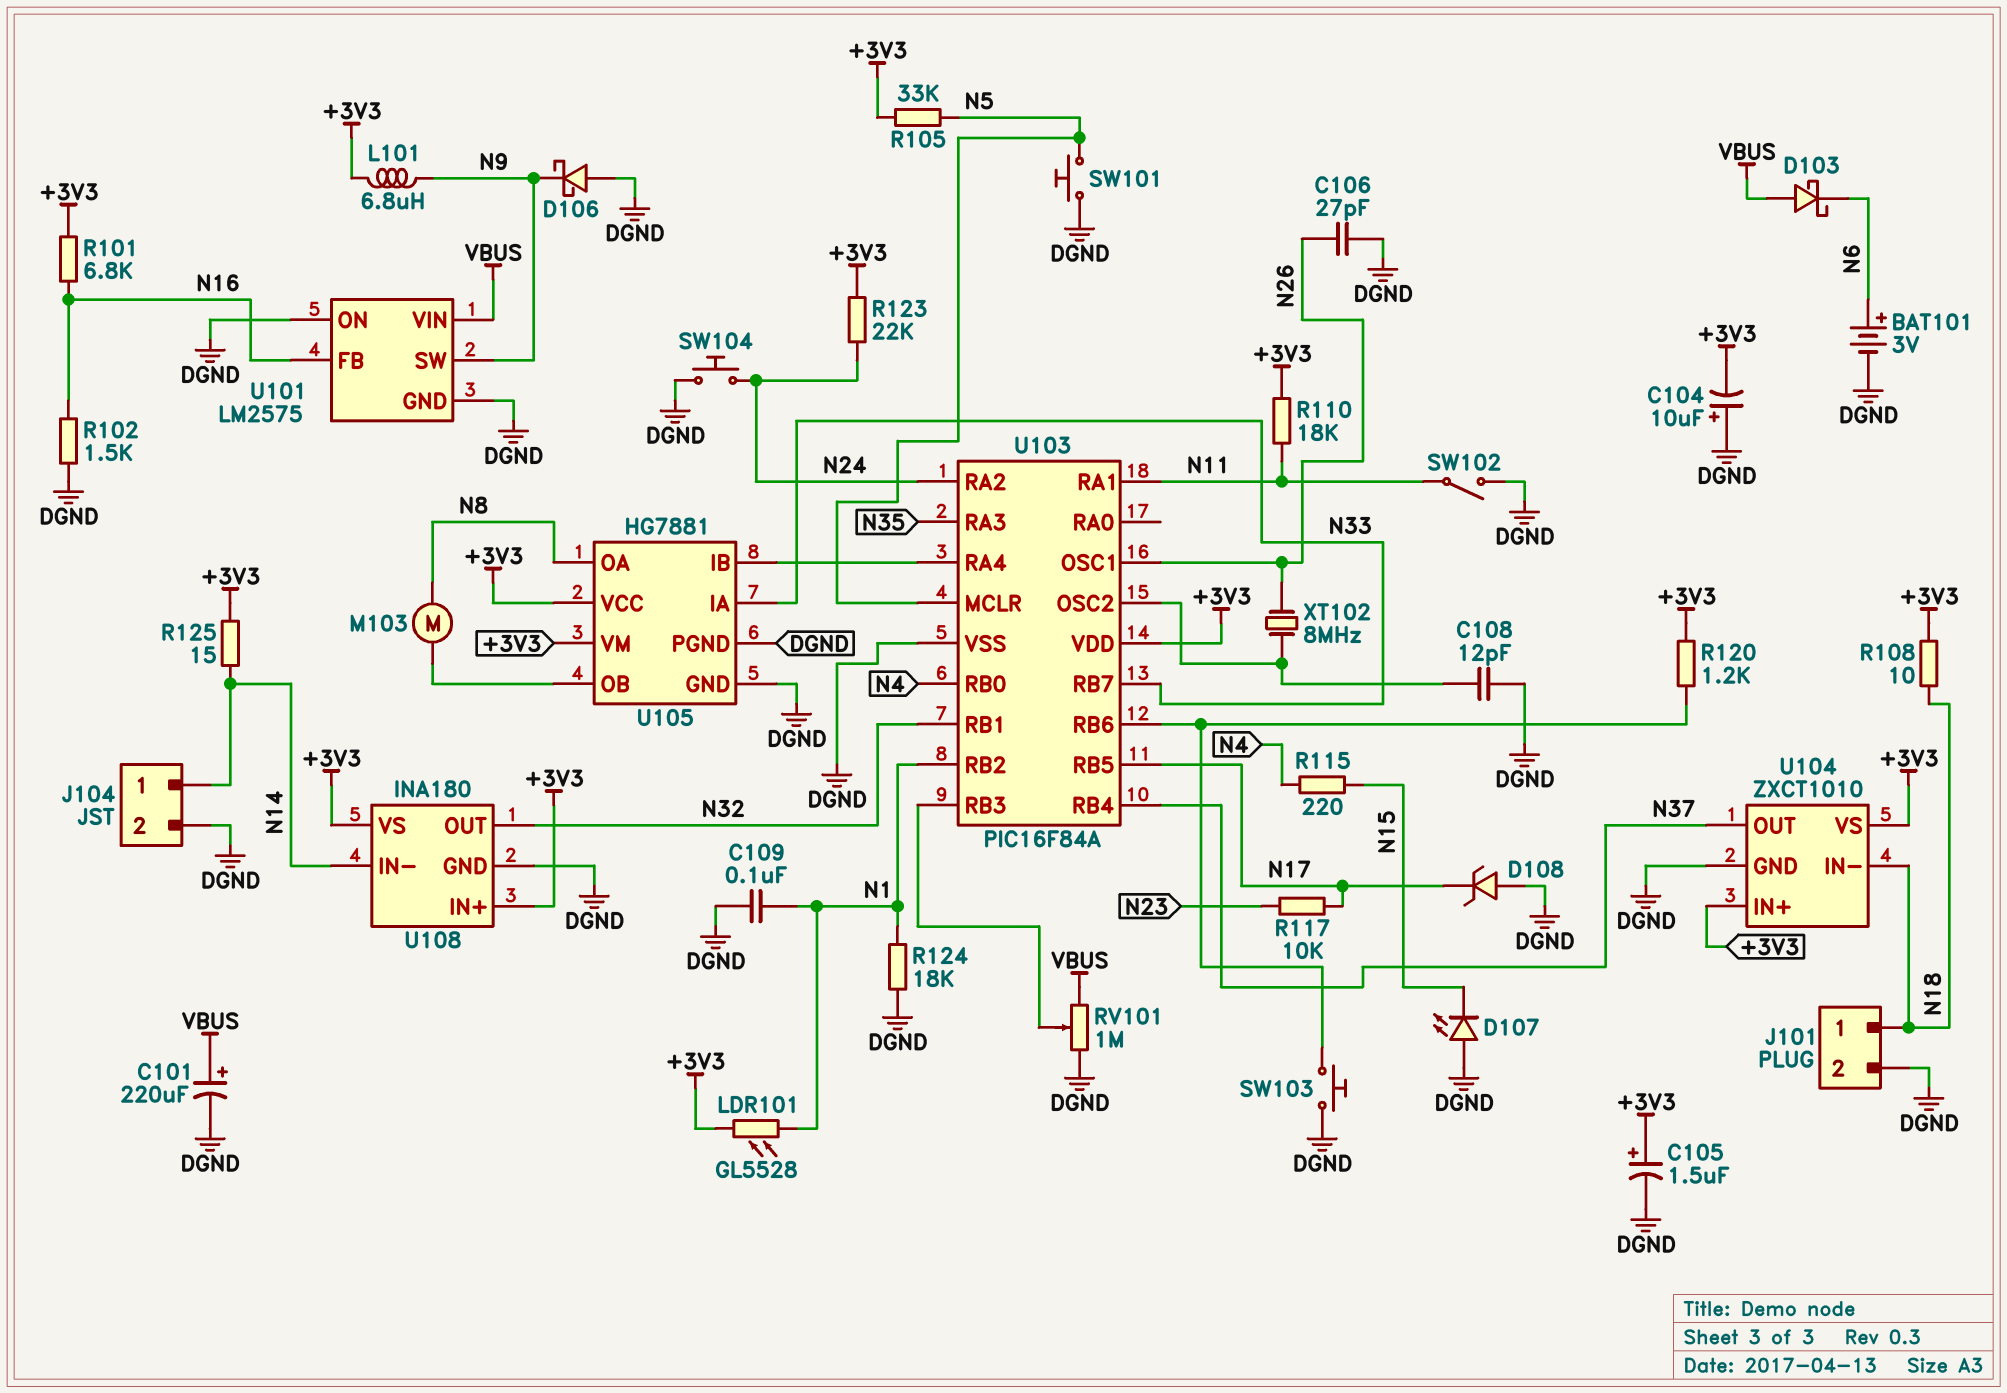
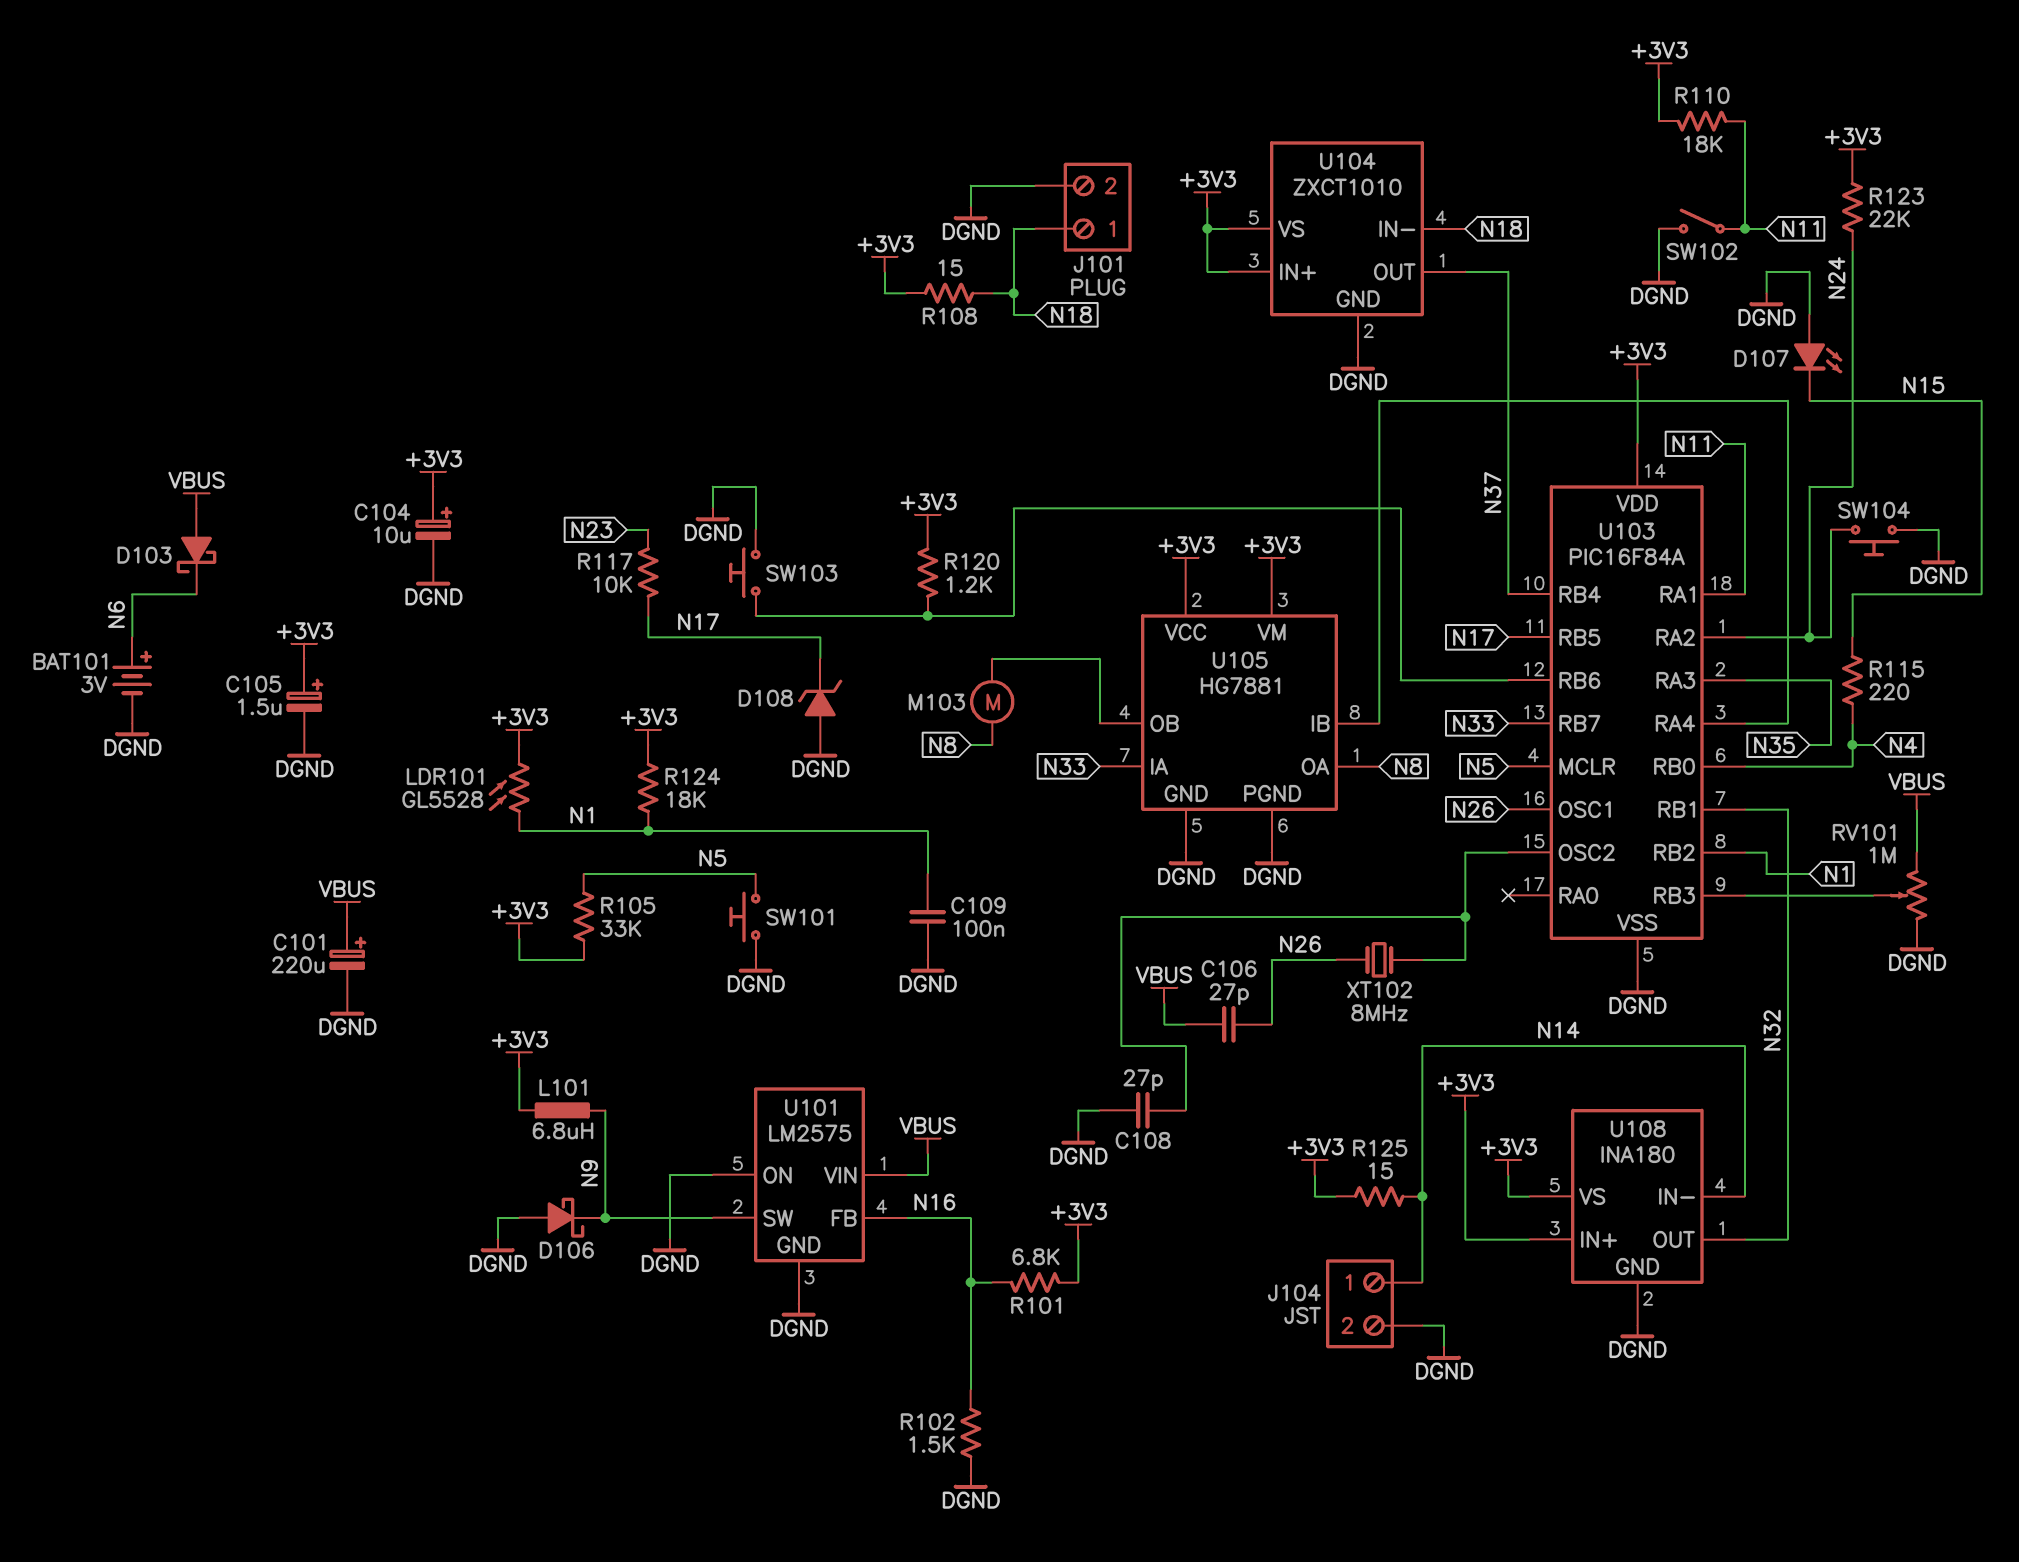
C104: 10uF (plus DGND, minus +3V3) -> 10uF (plus +3V3, minus DGND)
C106: 27pF (DGND, N26) -> 27pF (N26, VBUS)
C108: 12pF (DGND, U103/OSC2) -> 27pF (DGND, U103/OSC2)
R108: 10 (+3V3, N18) -> 15 (+3V3, N18)
R124: 18k (DGND, N1) -> 18k (+3V3, N1)

